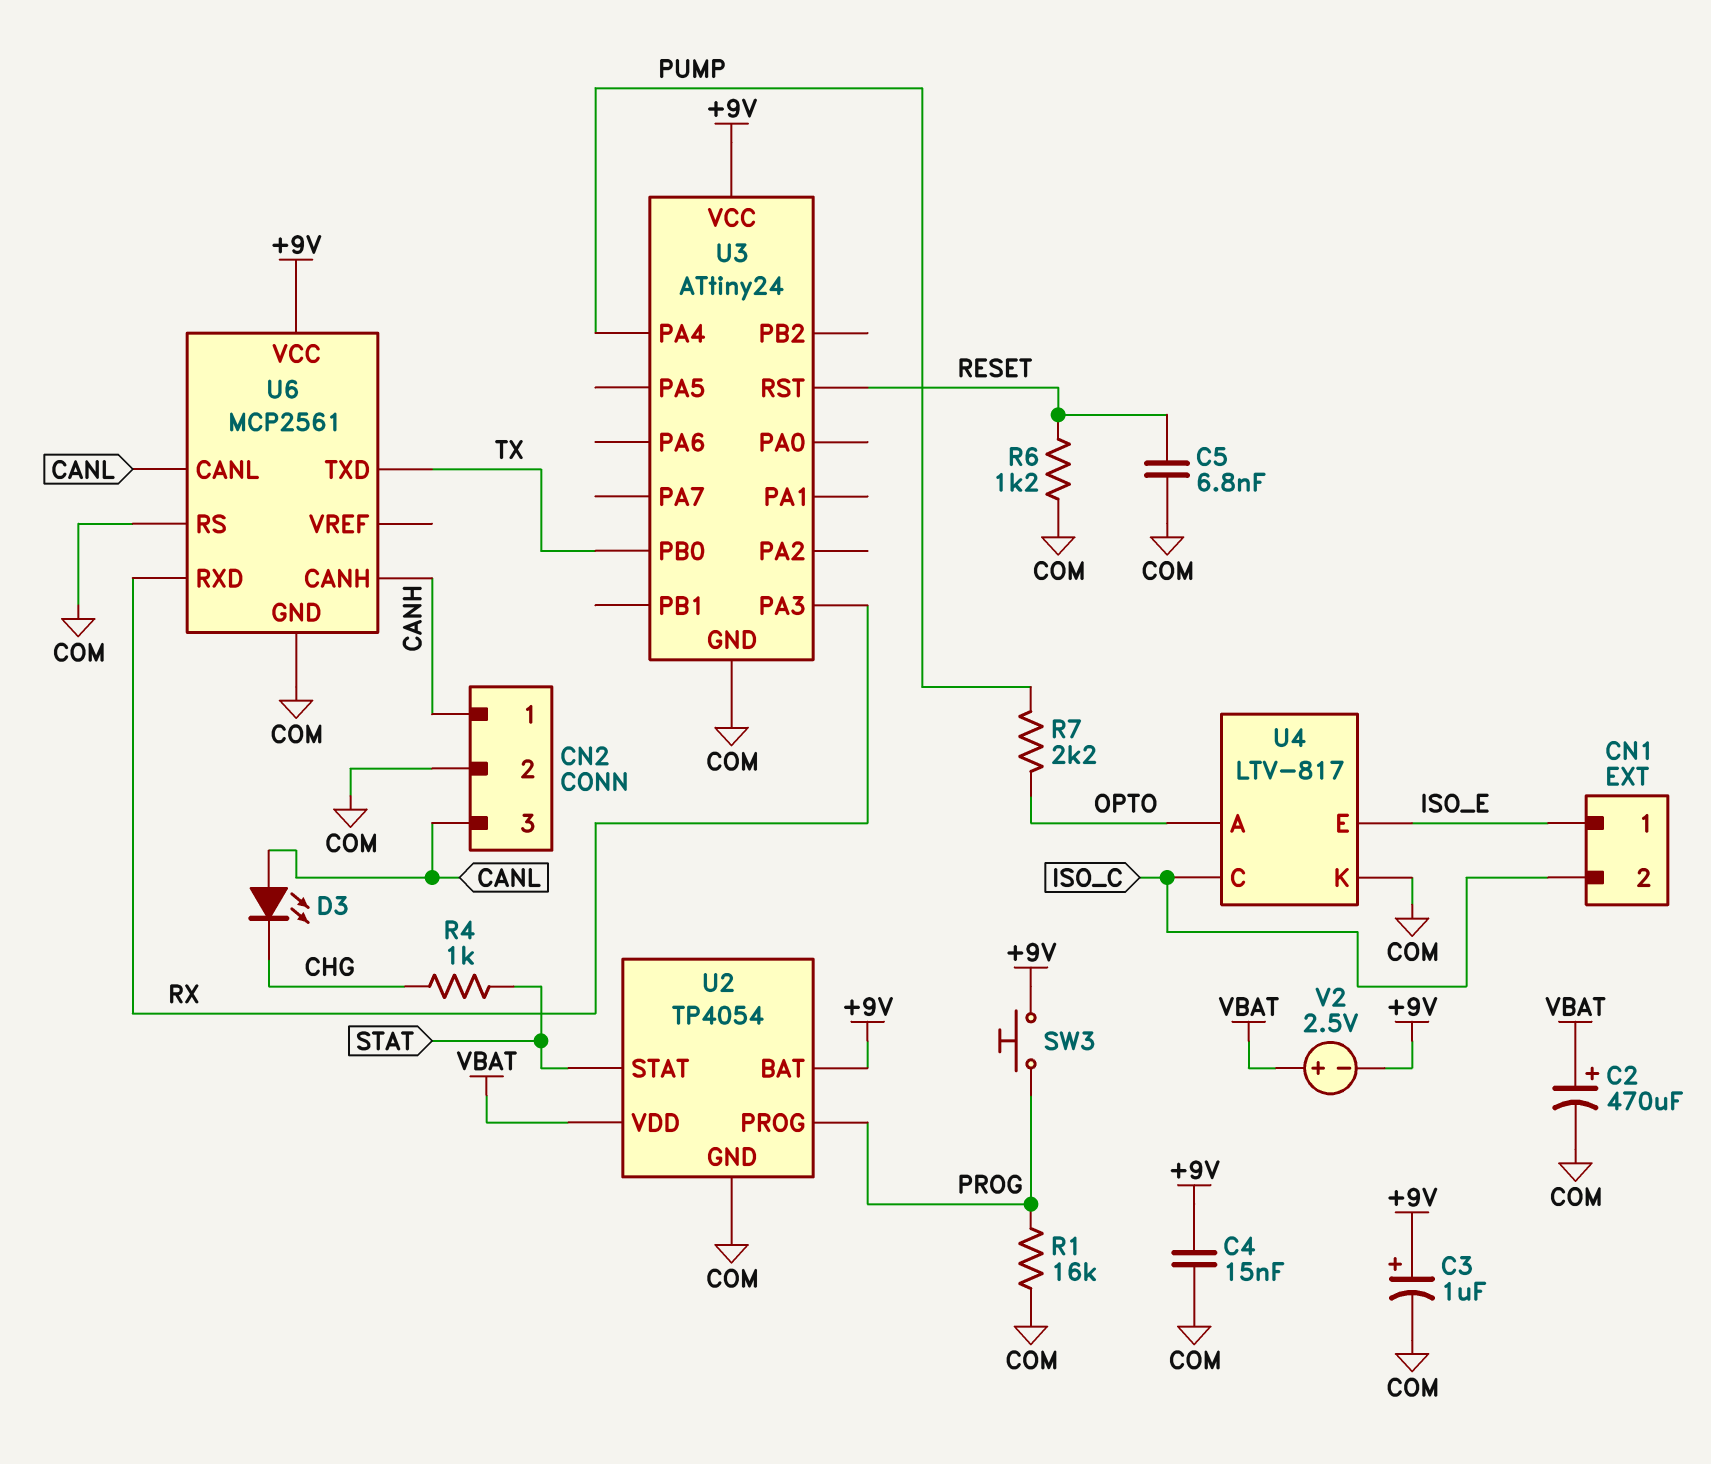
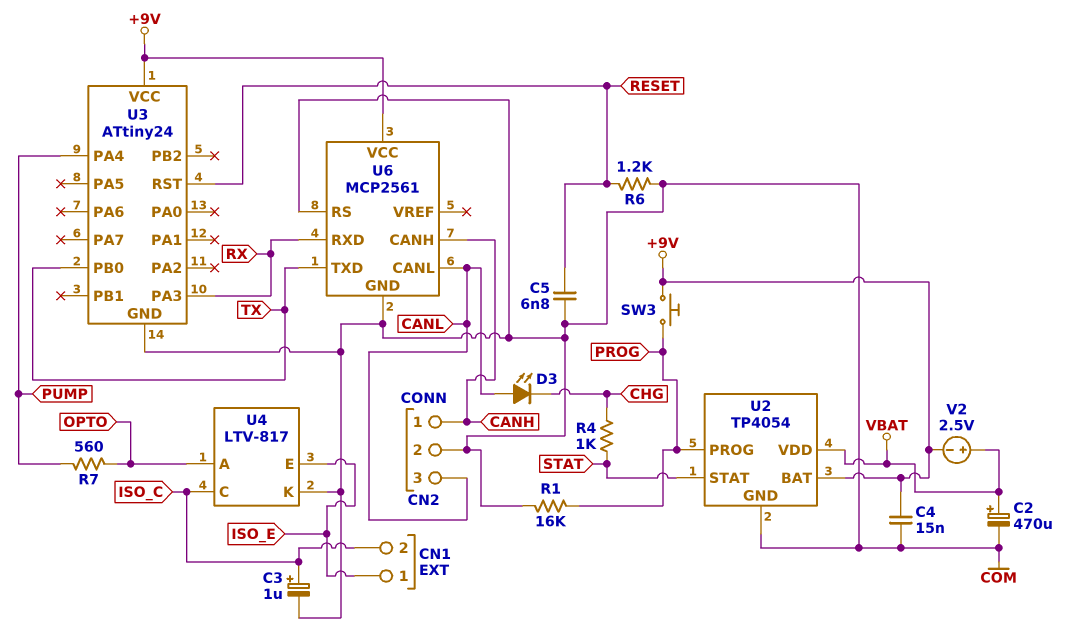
C3: 1uF (plus +9V, minus COM) -> 1uF (plus ISO_C, minus COM)
R7: 2.2k (OPTO, PUMP) -> 560 (OPTO, PUMP)

